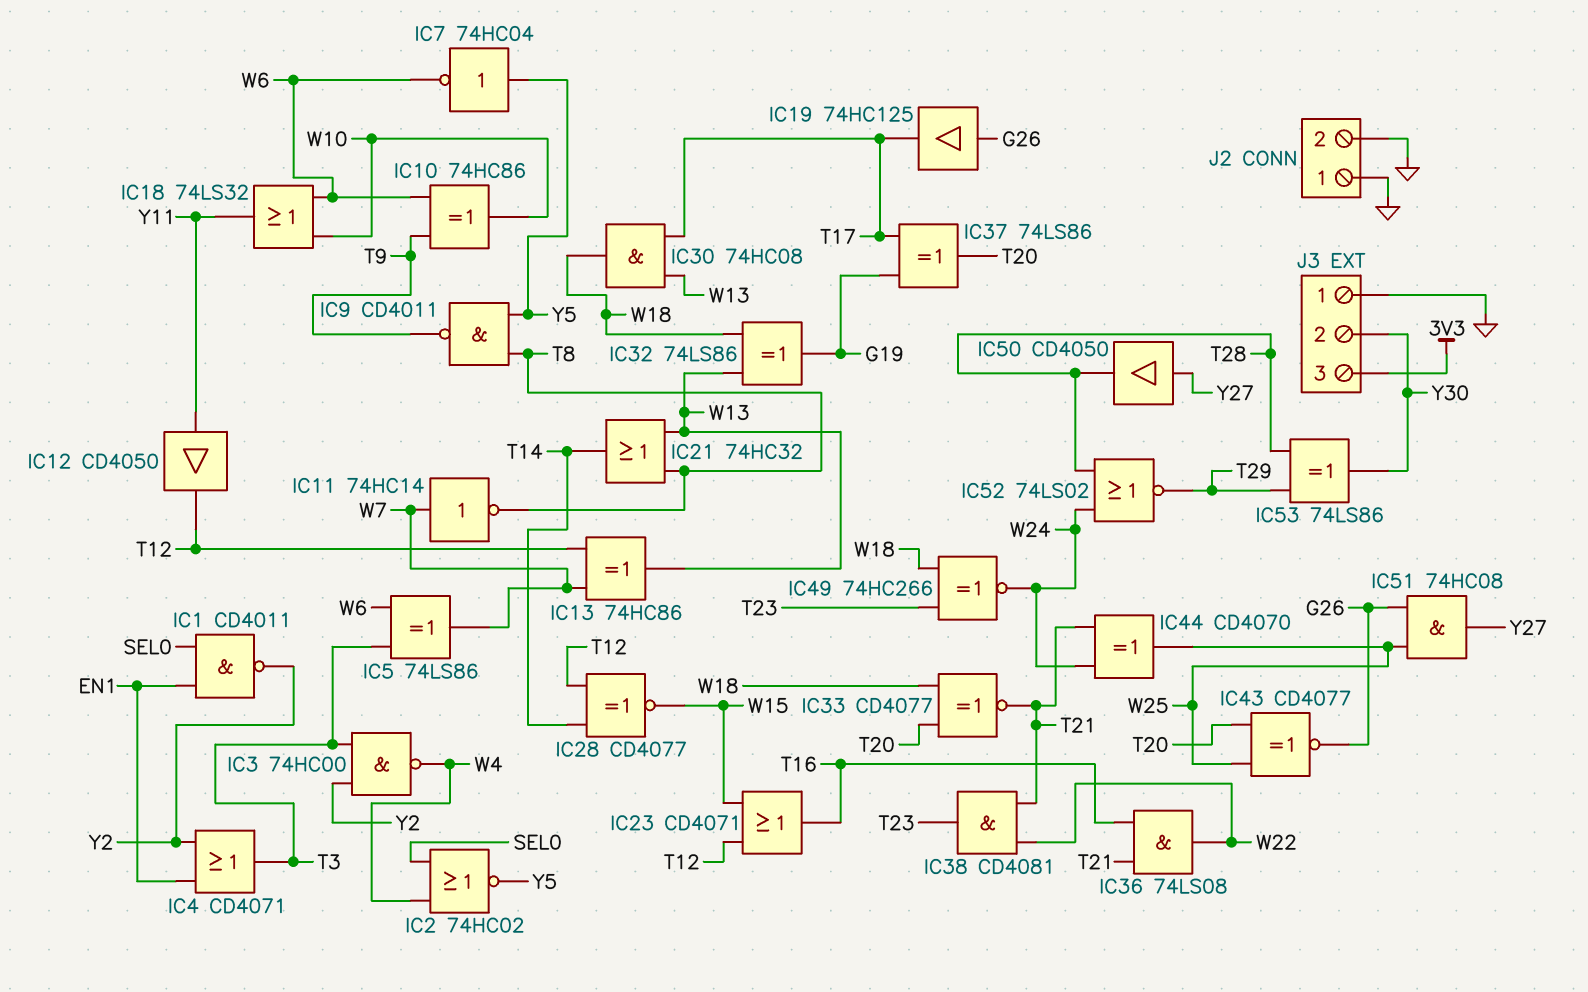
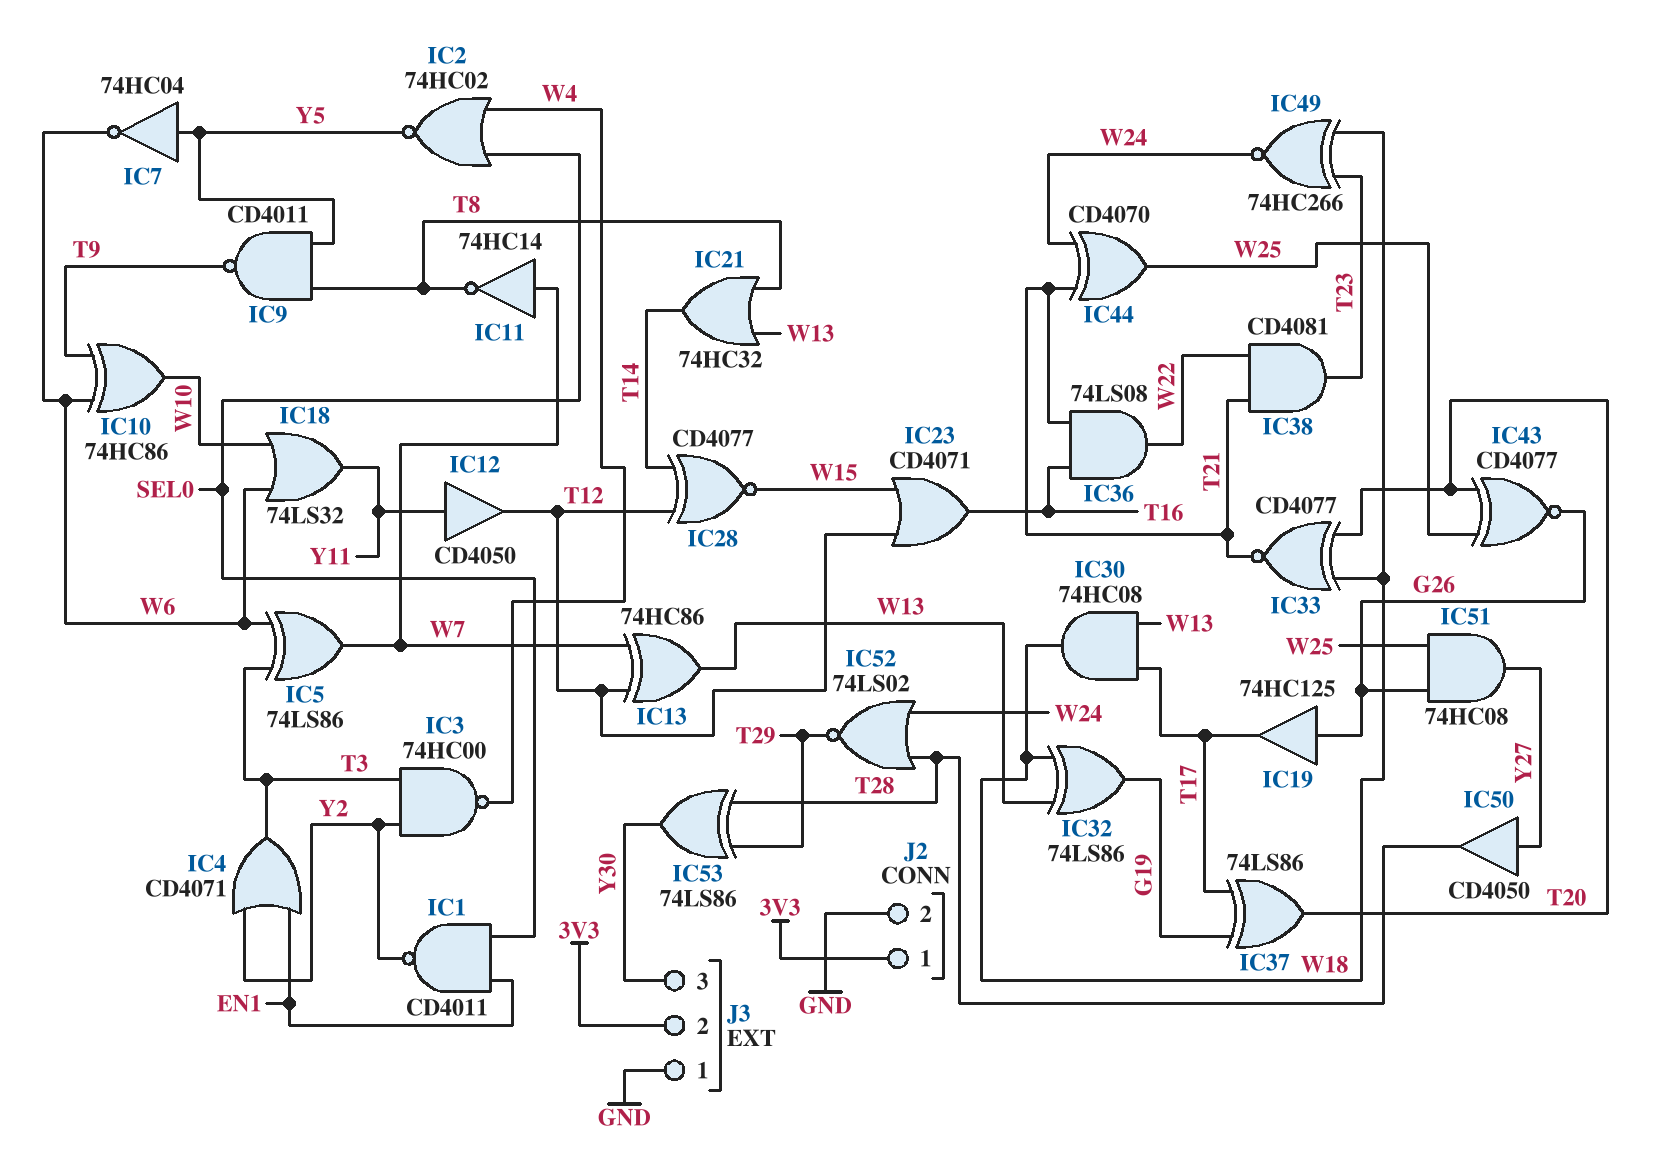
J2 pin 1: GND -> 3V3
J3 pin 2: Y30 -> 3V3
J3 pin 3: 3V3 -> Y30

